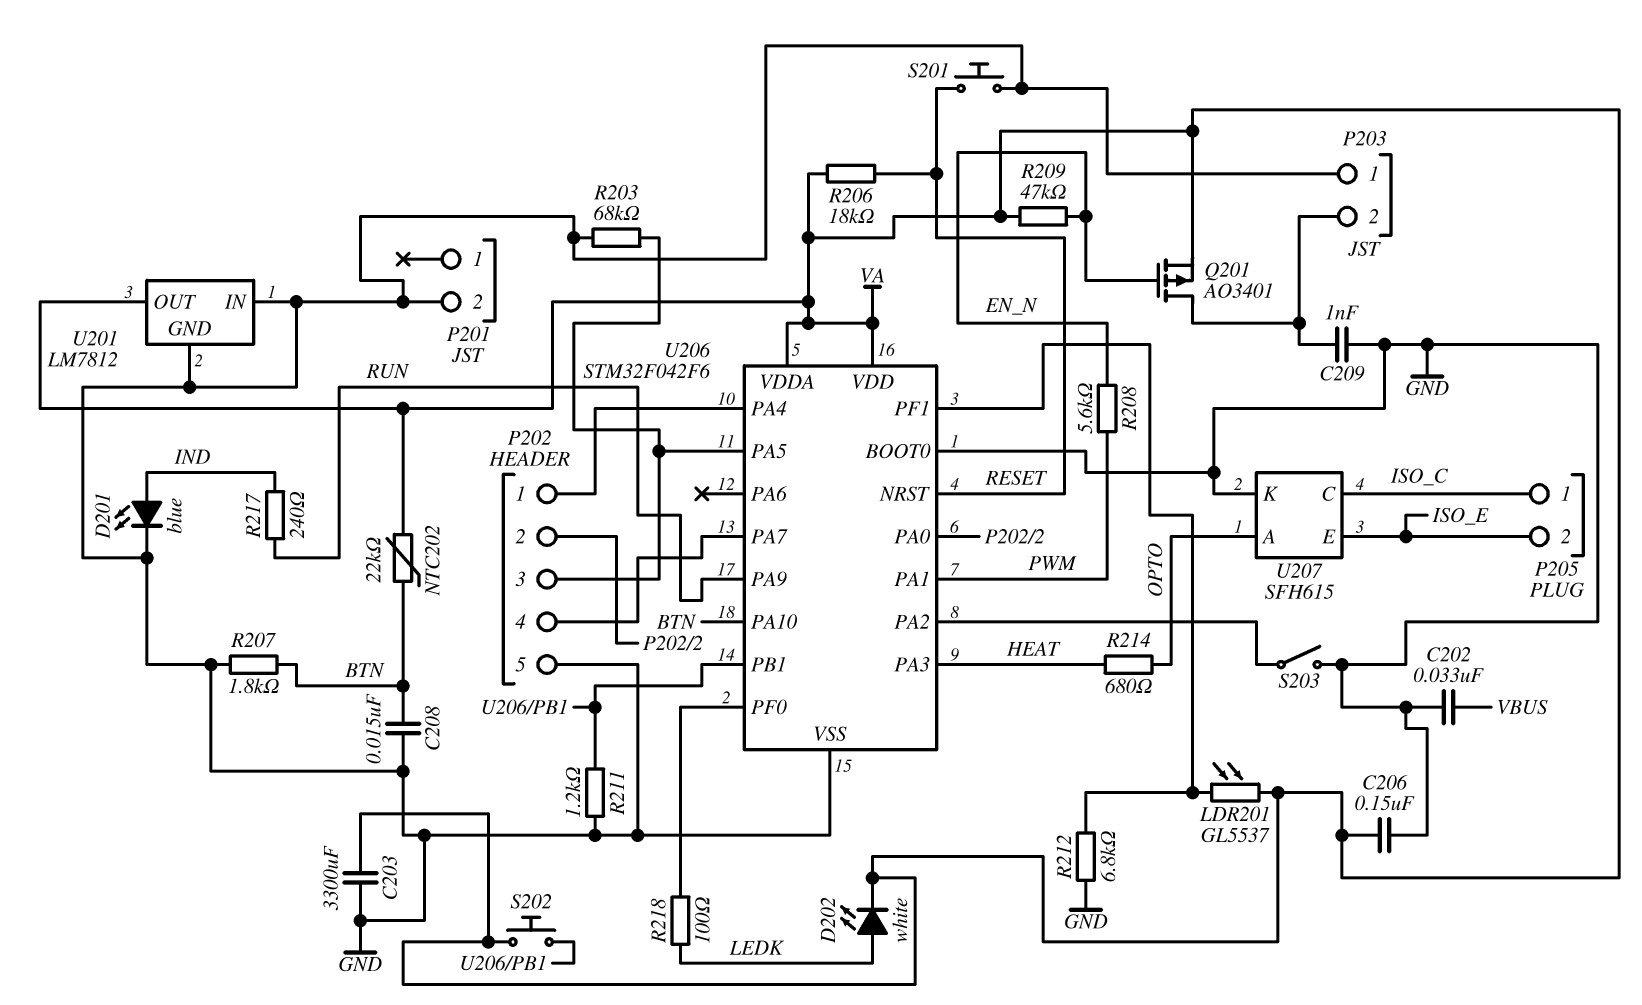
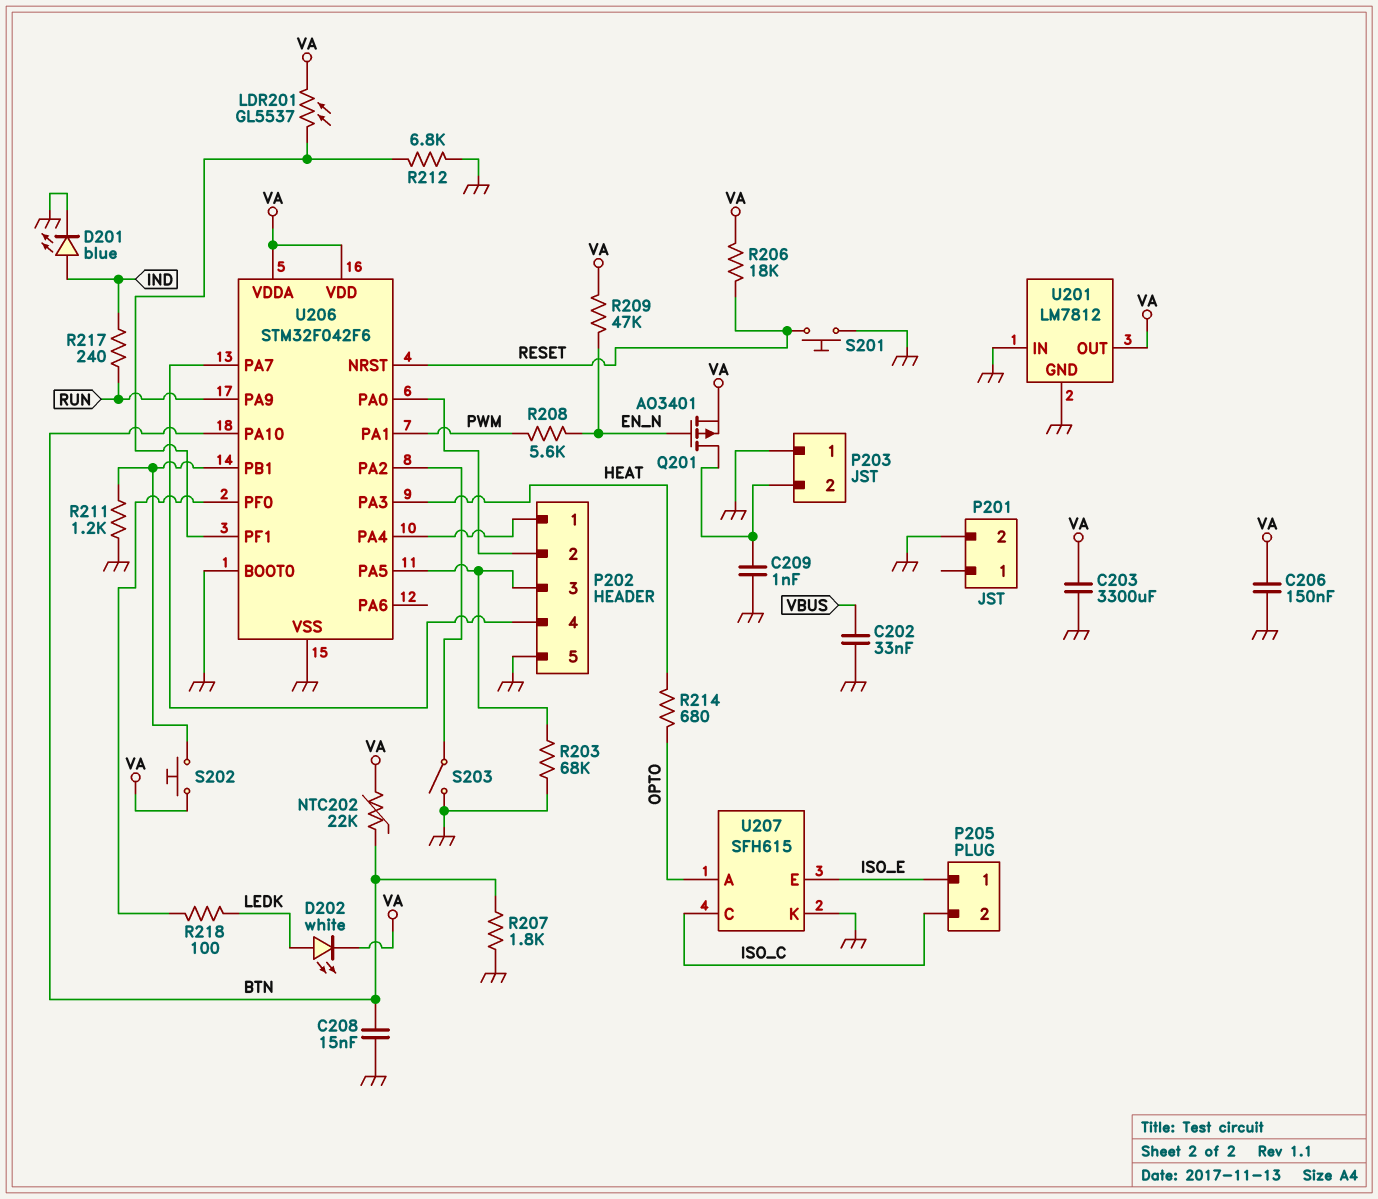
P205 pin 1: ISO_C -> ISO_E
P205 pin 2: ISO_E -> ISO_C

